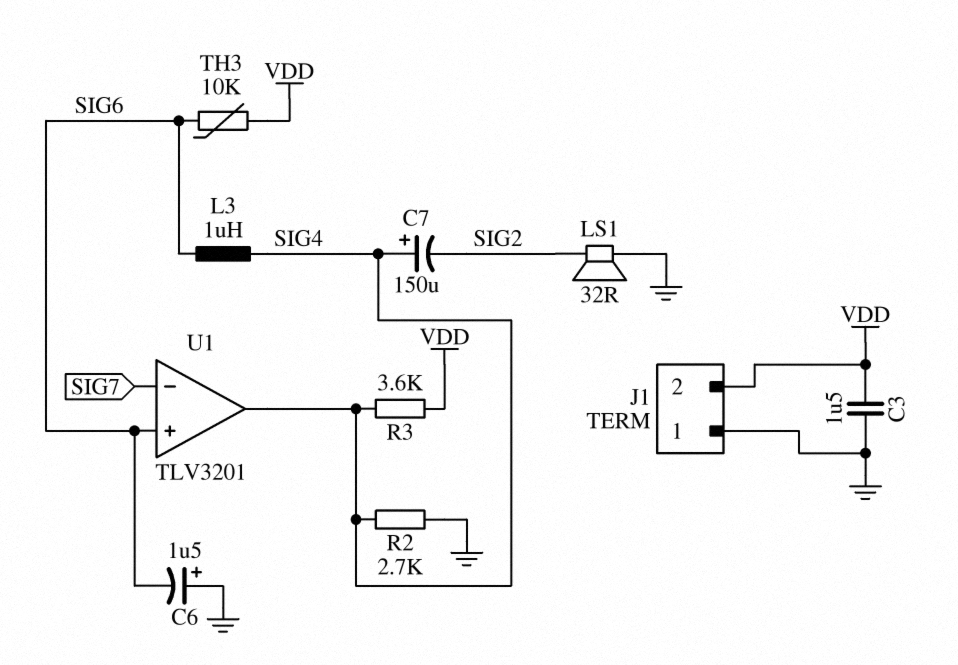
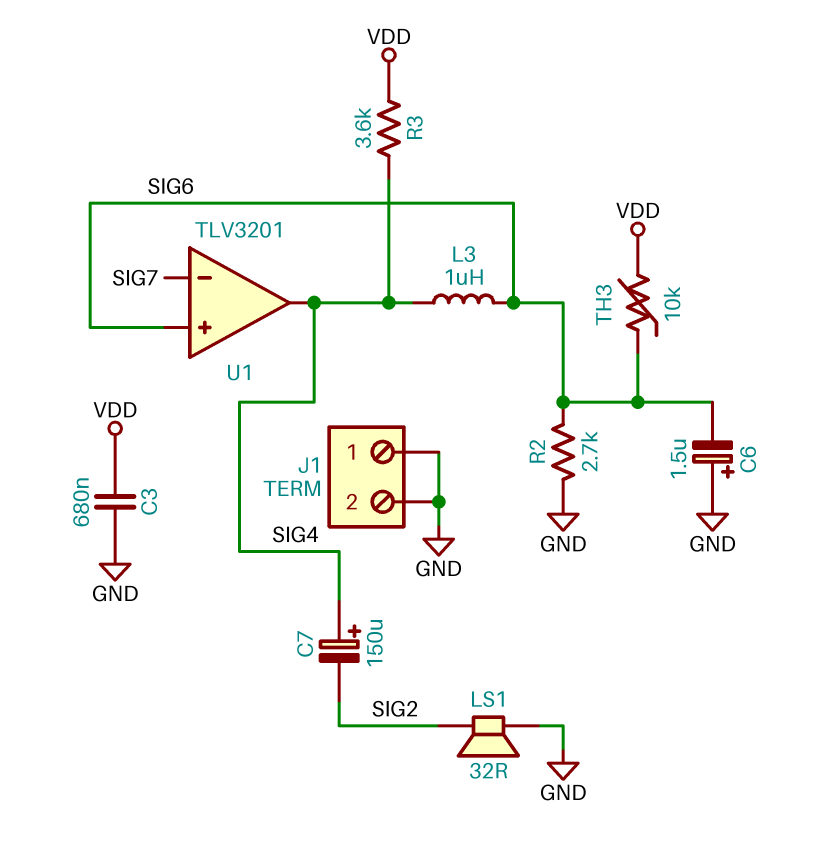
C3: 1.5uF (GND, VDD) -> 680nF (GND, VDD)
J1 pin 2: VDD -> GND
R2: 2.7k (GND, SIG4) -> 2.7k (GND, SIG6)

